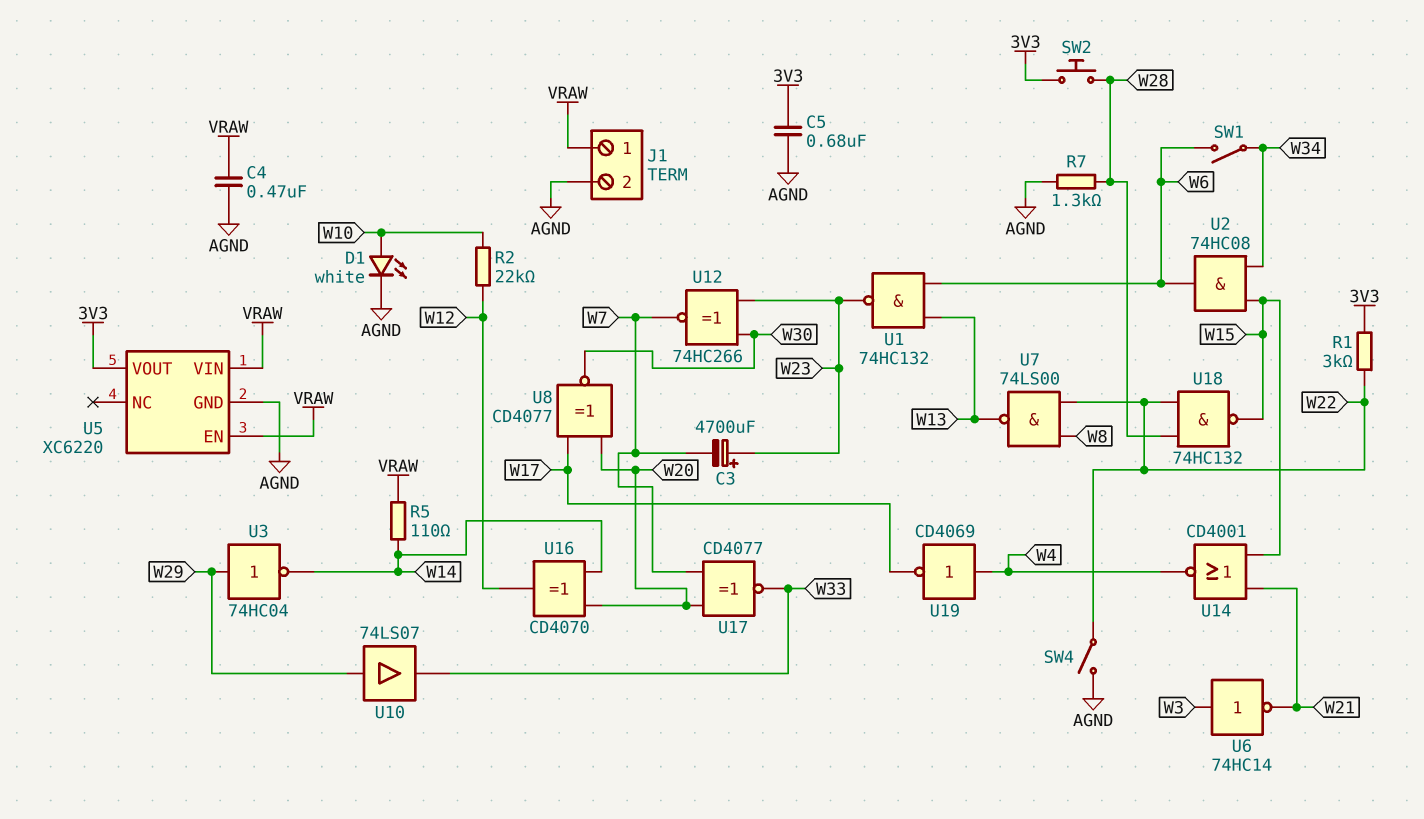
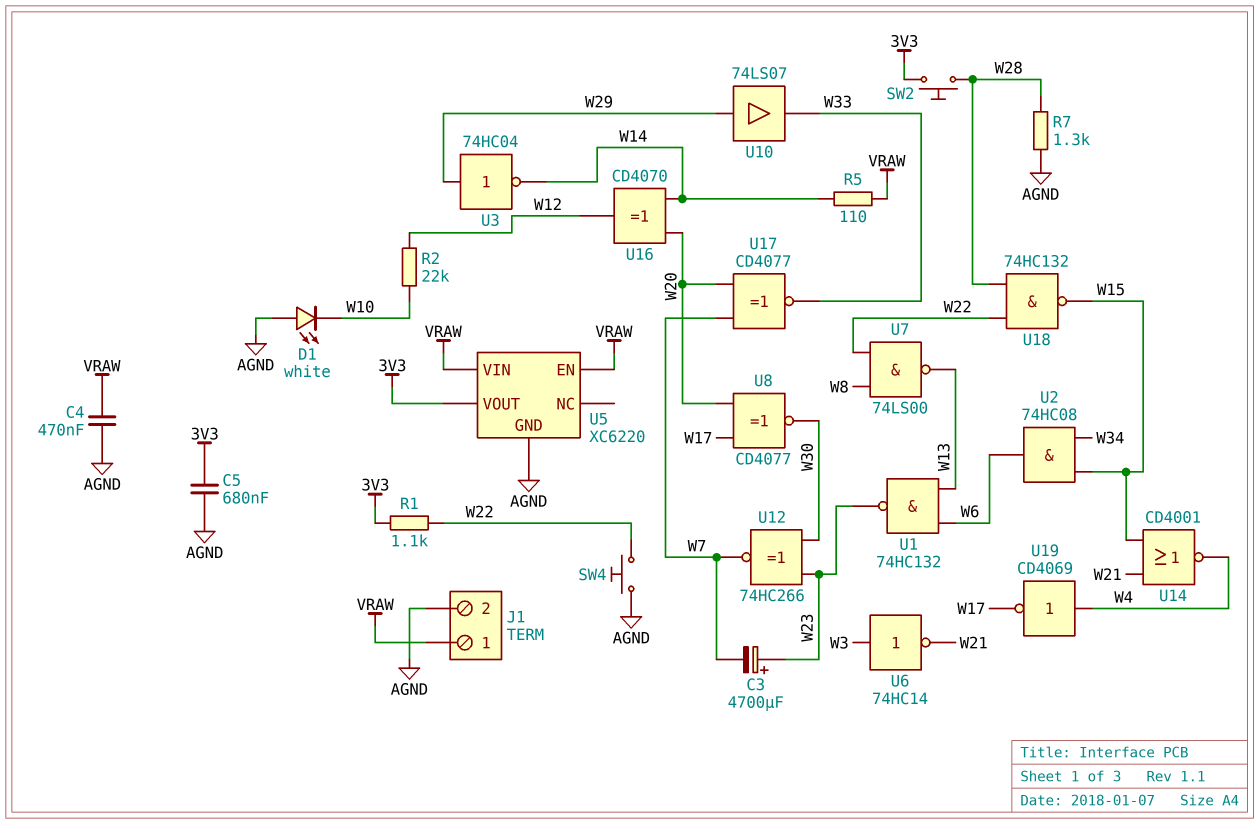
D1: LED white (A W10, K AGND) -> LED white (A AGND, K W10)
R1: 3k (3V3, W22) -> 1.1k (3V3, W22)
SW1: switch (W6, W34) -> none
SW4: switch (AGND, W22) -> button (AGND, W22)

